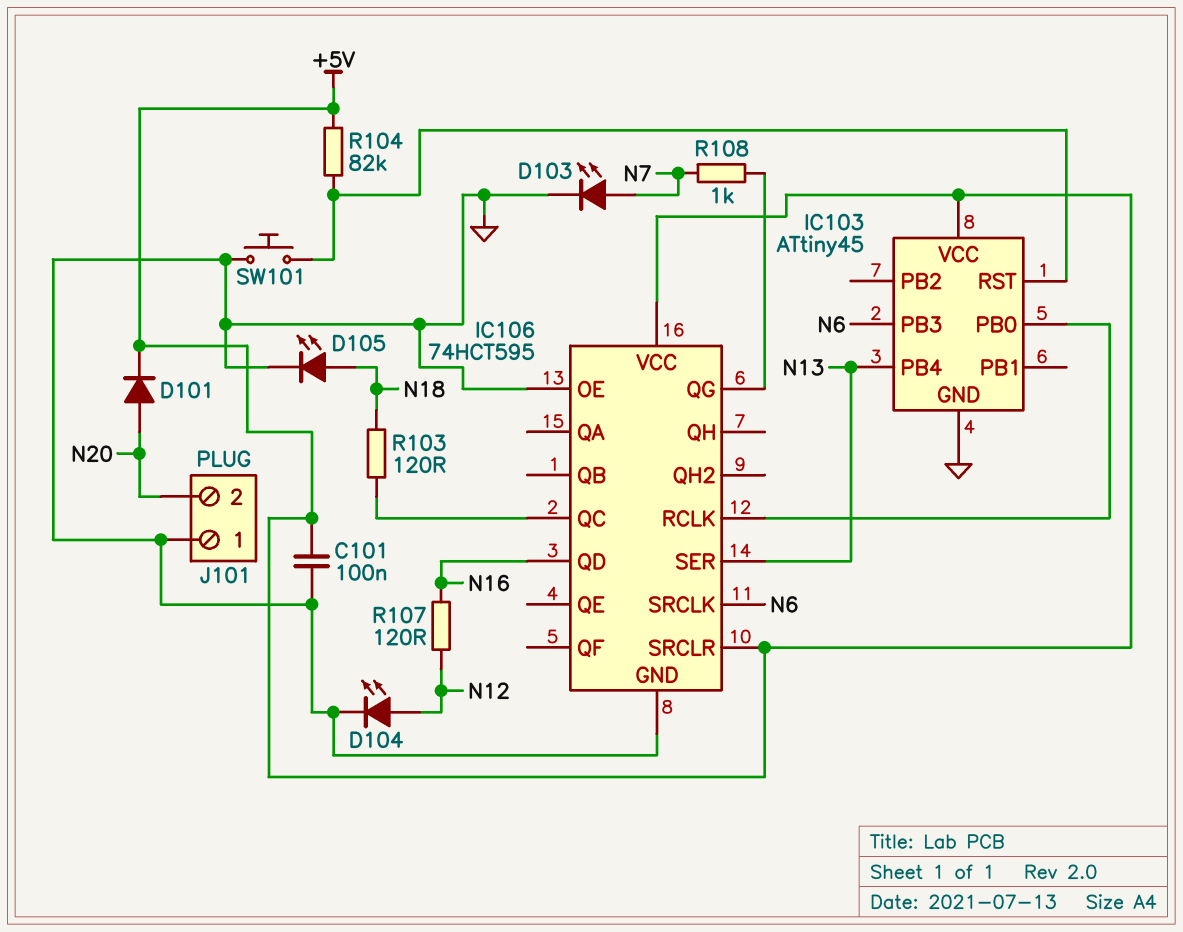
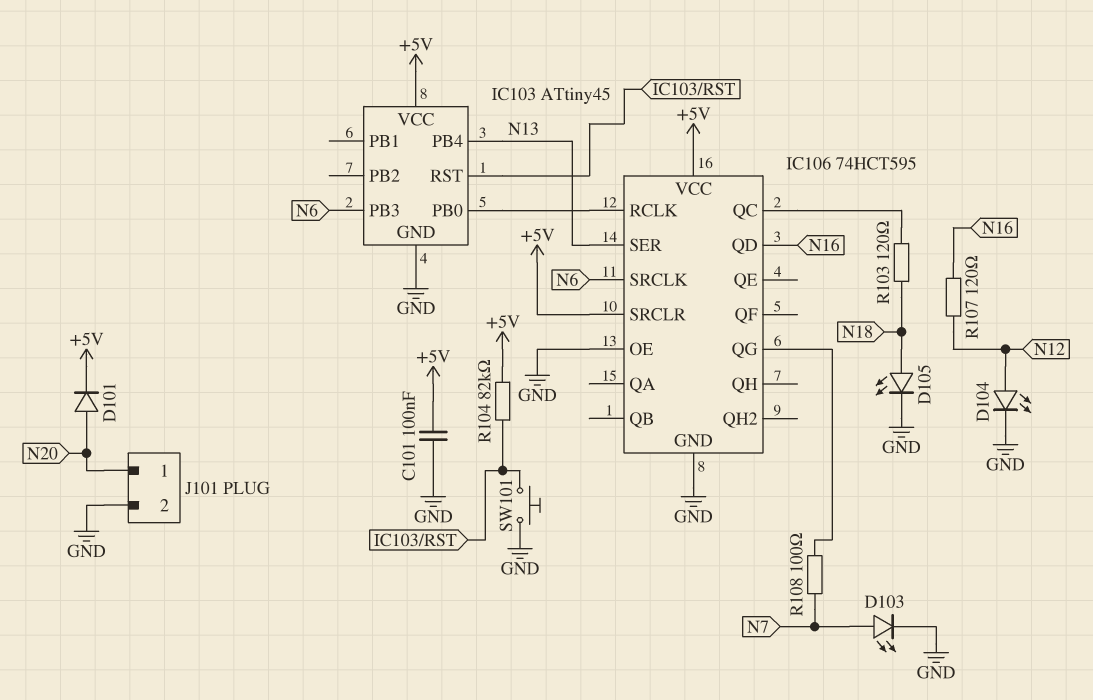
J101 pin 1: GND -> N20
J101 pin 2: N20 -> GND
R108: 1k (IC106/QG, N7) -> 100 (IC106/QG, N7)

